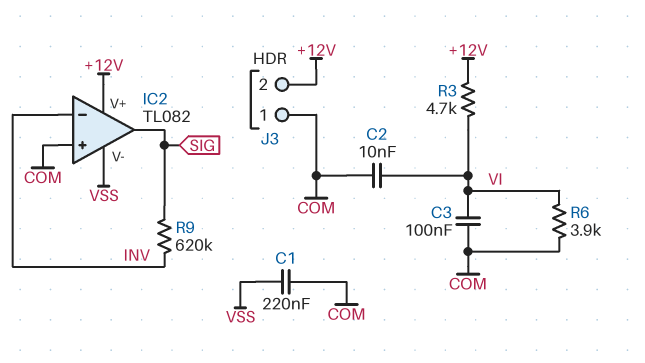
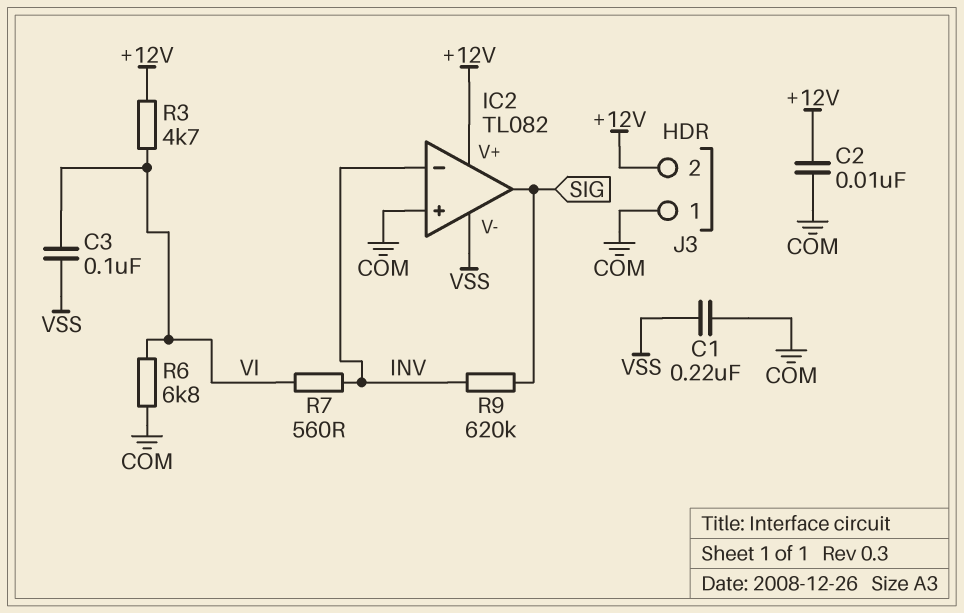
C2: 10nF (COM, VI) -> 10nF (+12V, COM)
C3: 100nF (COM, VI) -> 100nF (VI, VSS)
R6: 3.9k (COM, VI) -> 6.8k (COM, VI)
R7: none -> 560 (INV, VI)

